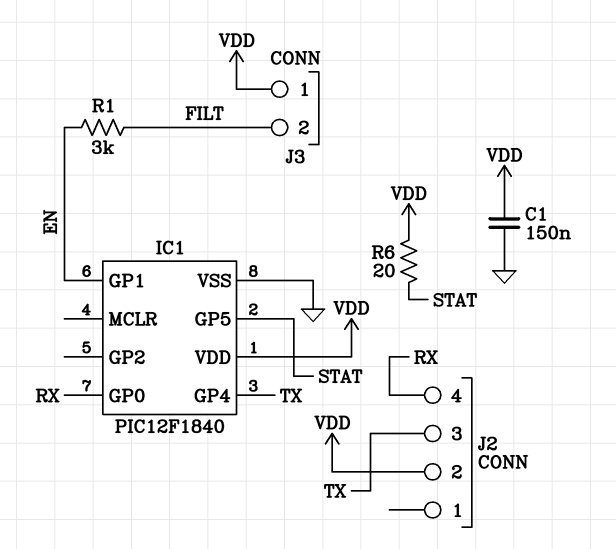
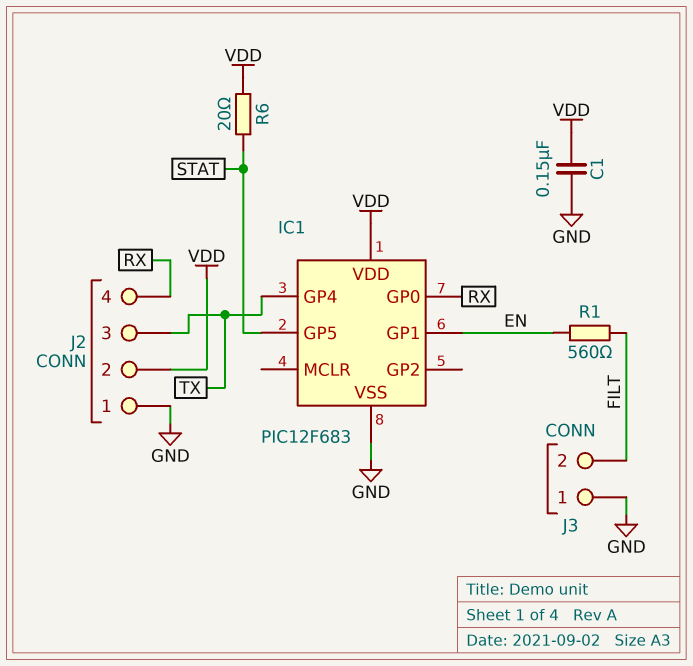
IC1: PIC12F1840 -> PIC12F683
J2 pin 1: none -> GND
J3 pin 1: VDD -> GND
R1: 3k (EN, FILT) -> 560 (EN, FILT)

